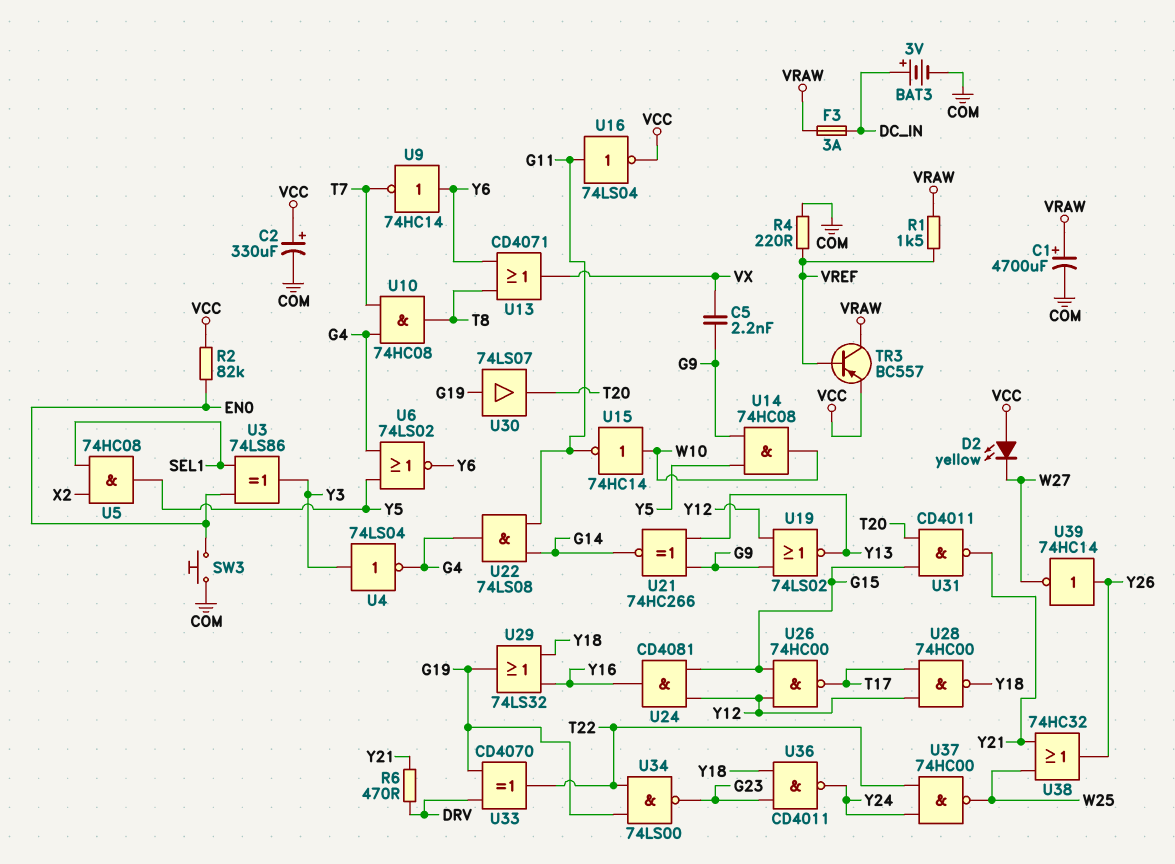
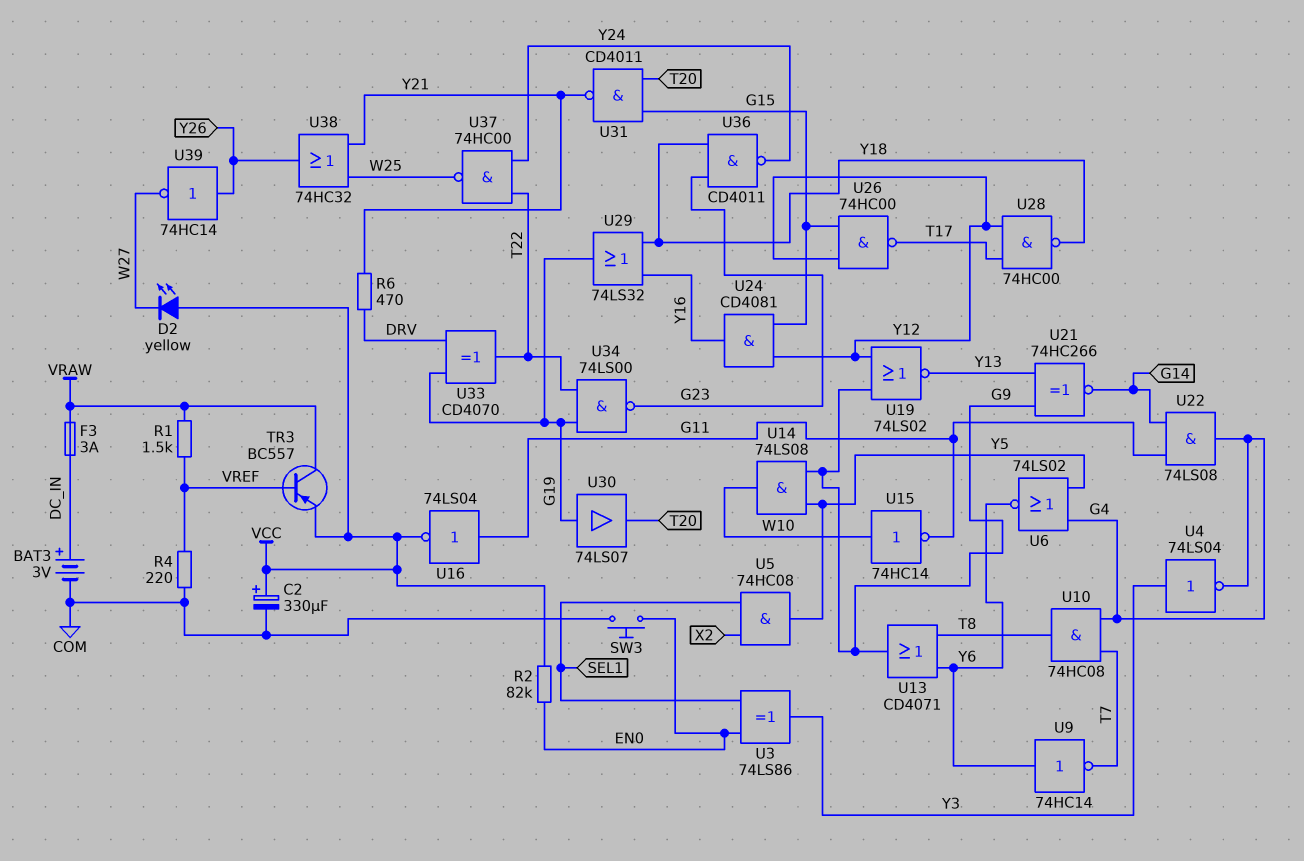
C1: 4700uF (plus VRAW, minus COM) -> none
C5: 2.2nF (G9, VX) -> none
U13: OR CD4071 (in T8, in Y6, out VX) -> OR CD4071 (in T8, in Y6, out G9)
U14: AND 74HC08 (in G9, in Y5, out W10) -> AND 74LS08 (in G9, in Y5, out W10)

